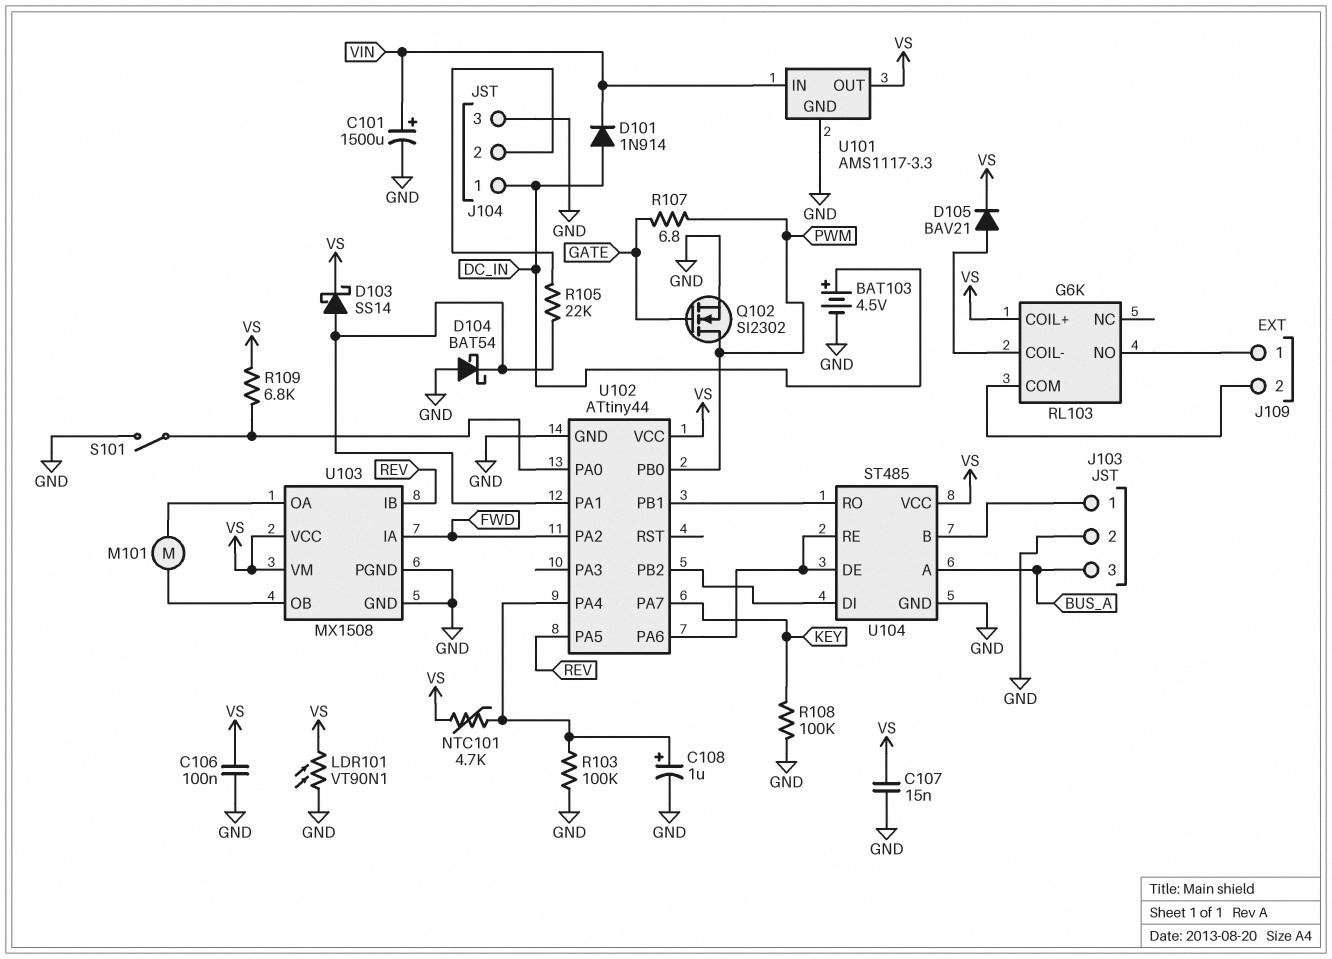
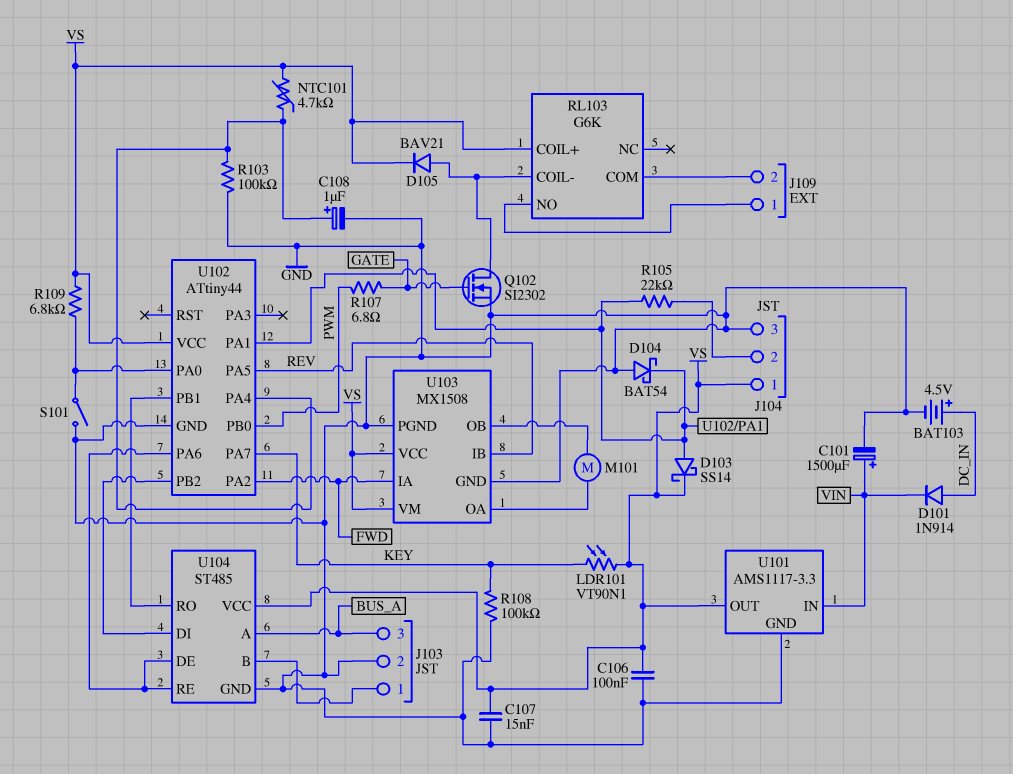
J104 pin 1: DC_IN -> VS
LDR101: VT90N1 (GND, VS) -> VT90N1 (KEY, VS)
Q102: NMOS SI2302 (G GATE, D PWM, S GND) -> NMOS SI2302 (G GATE, D RL103/COIL-, S GND)

